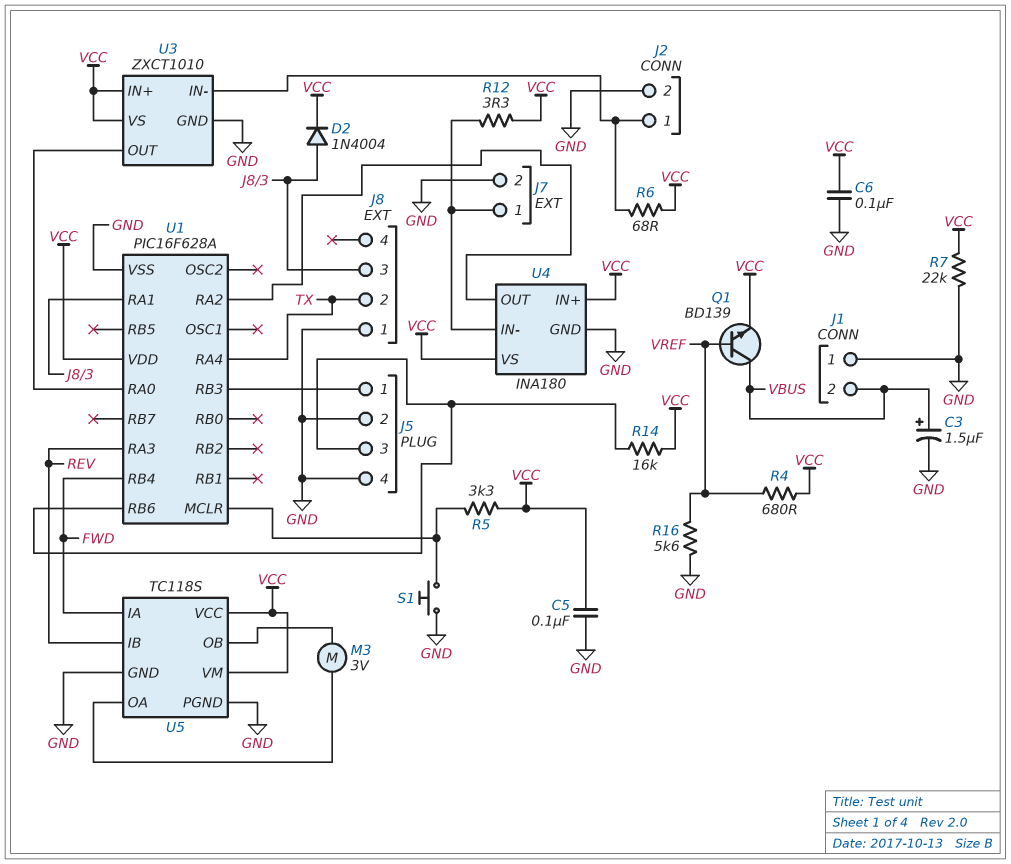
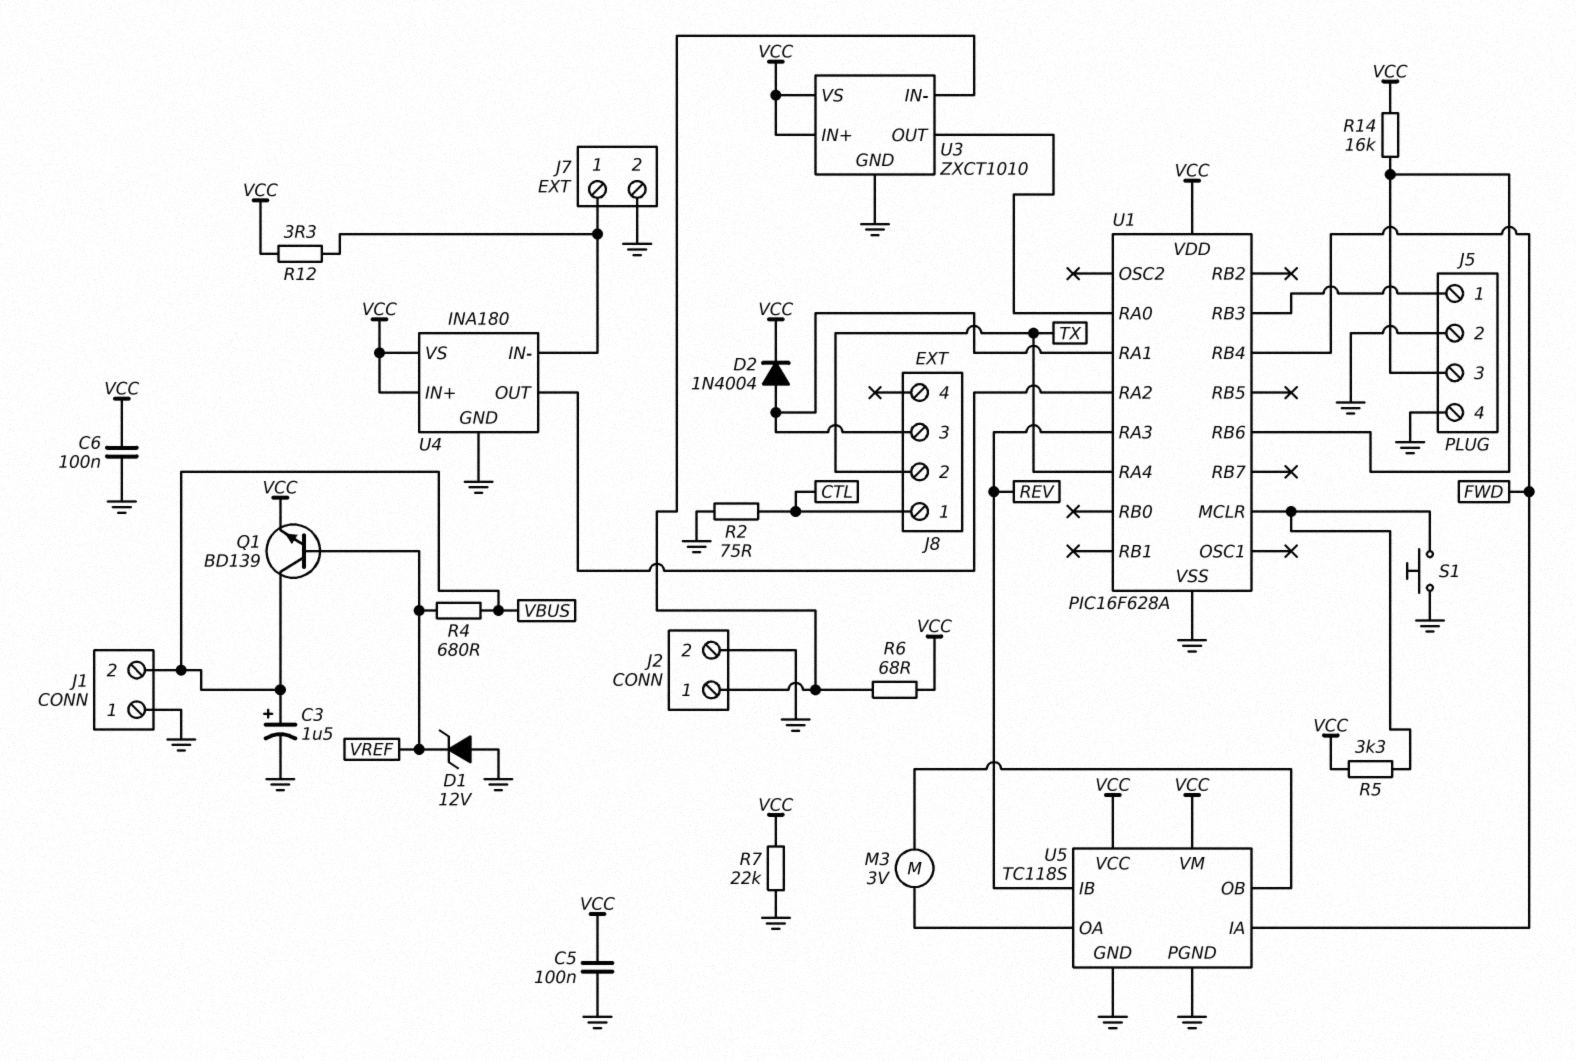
D1: none -> zener 12V (A GND, K VREF)
J8 pin 1: GND -> CTL
R2: none -> 75 (CTL, GND)
R4: 680 (VCC, VREF) -> 680 (VBUS, VREF)
R16: 5.6k (GND, VREF) -> none

